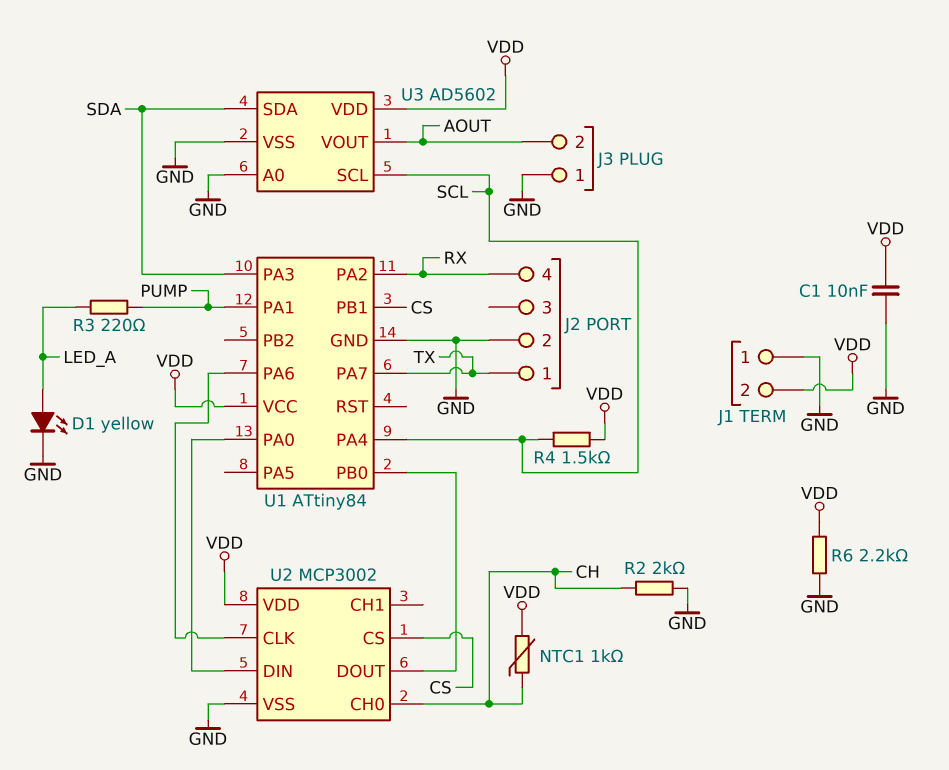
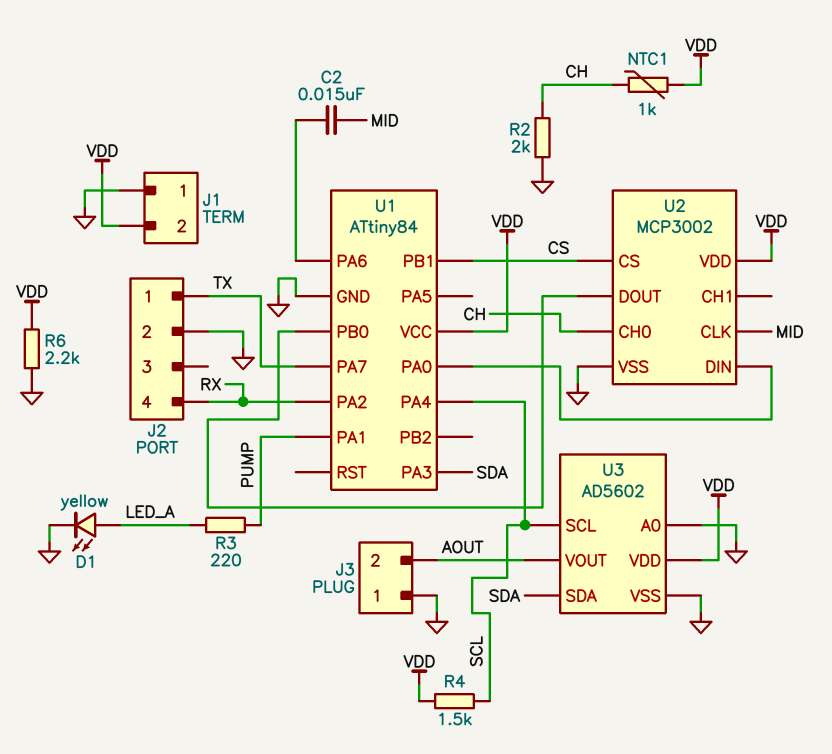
C1: 10nF (GND, VDD) -> none
C2: none -> 15nF (MID, U1/PA6)
U2 pin CLK: U1/PA6 -> MID

